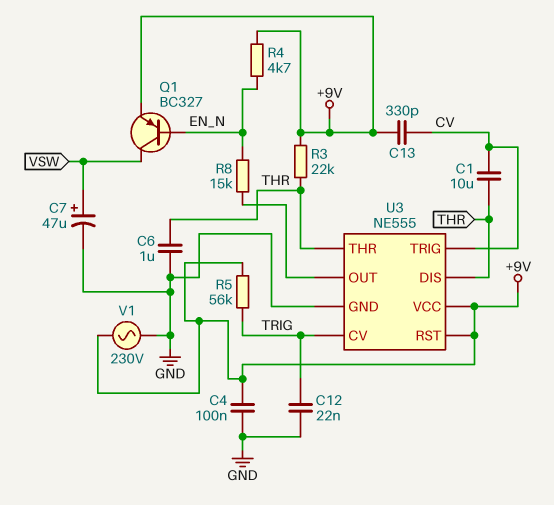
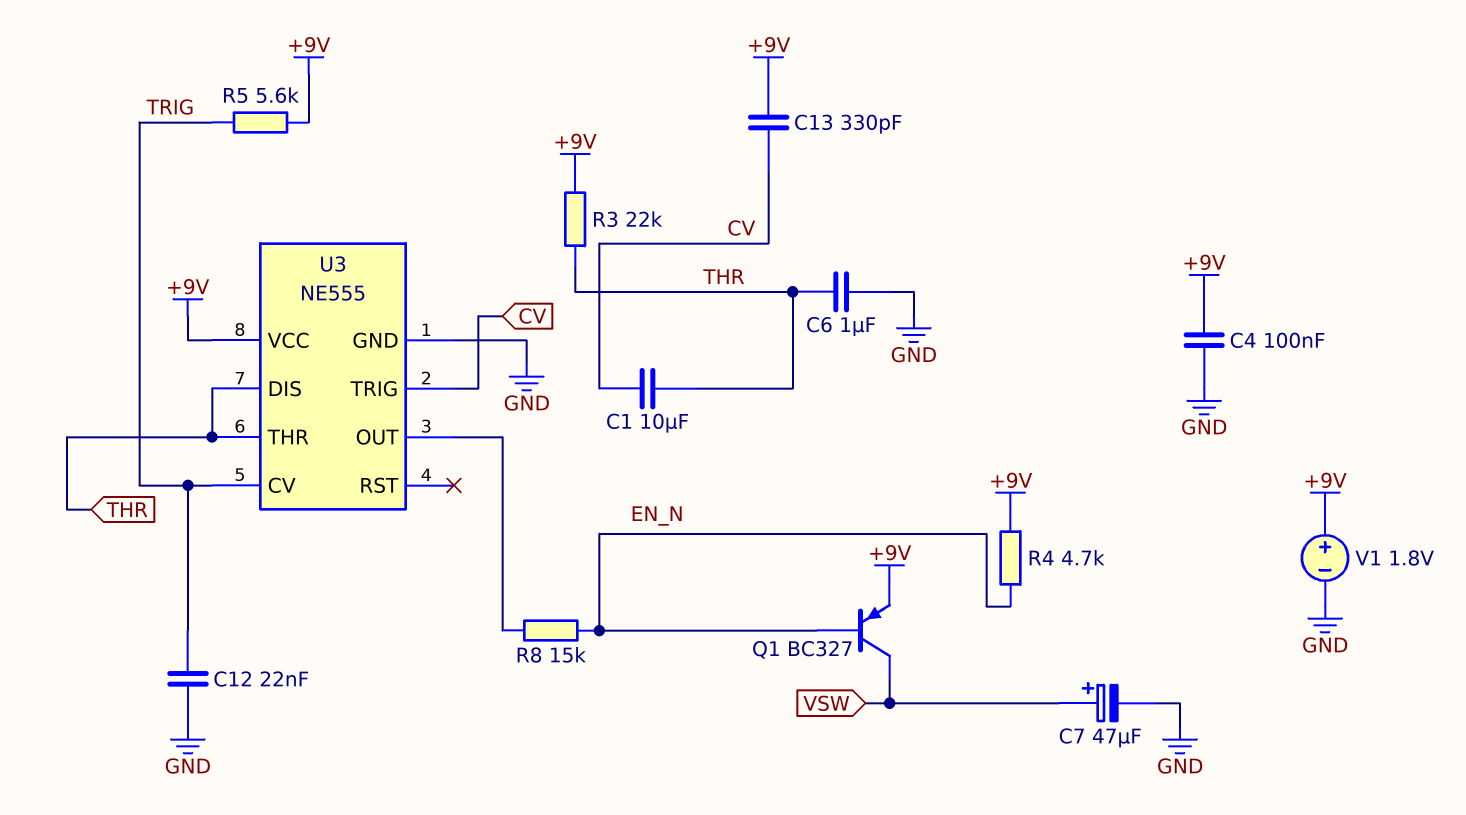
R5: 56k (+9V, TRIG) -> 5.6k (+9V, TRIG)
U3 pin RST: +9V -> none
V1: AC 230V (+9V, GND) -> 1.8V (plus +9V, minus GND)

